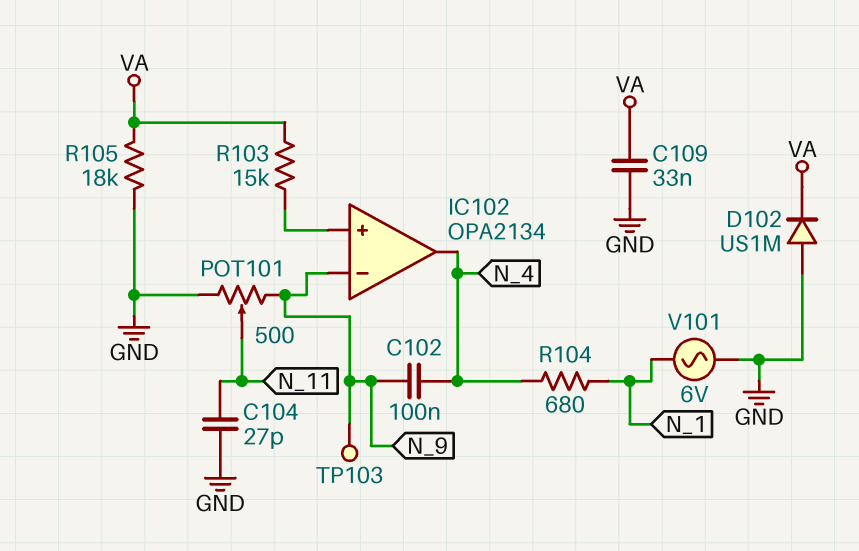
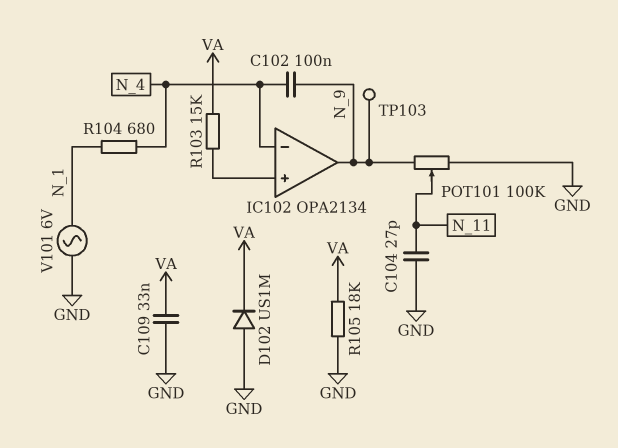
IC102 pin in-: N_9 -> N_4
IC102 pin out: N_4 -> N_9
POT101: 500 (GND, N_9, wiper N_11) -> 100k (GND, N_9, wiper N_11)

